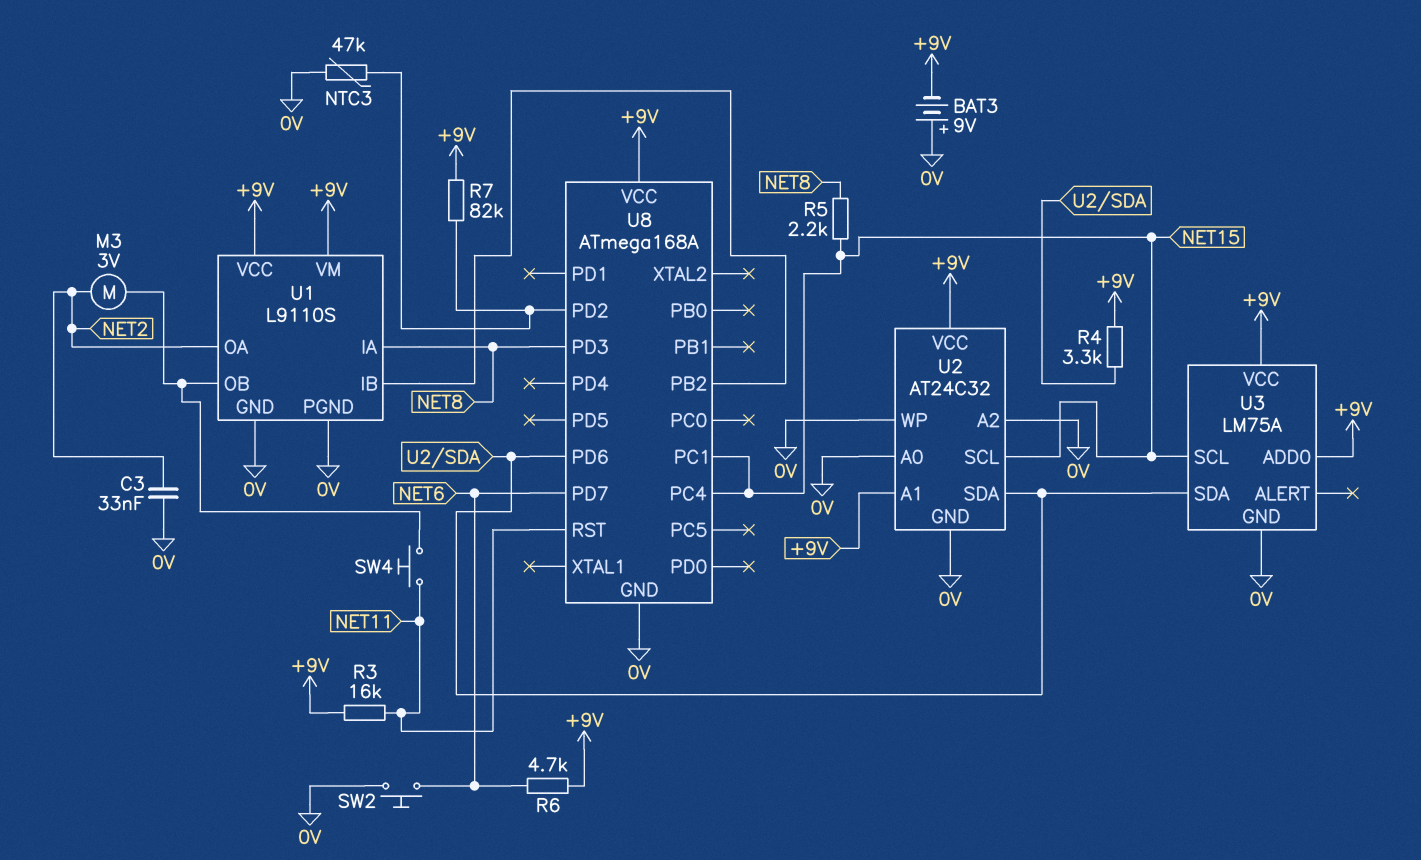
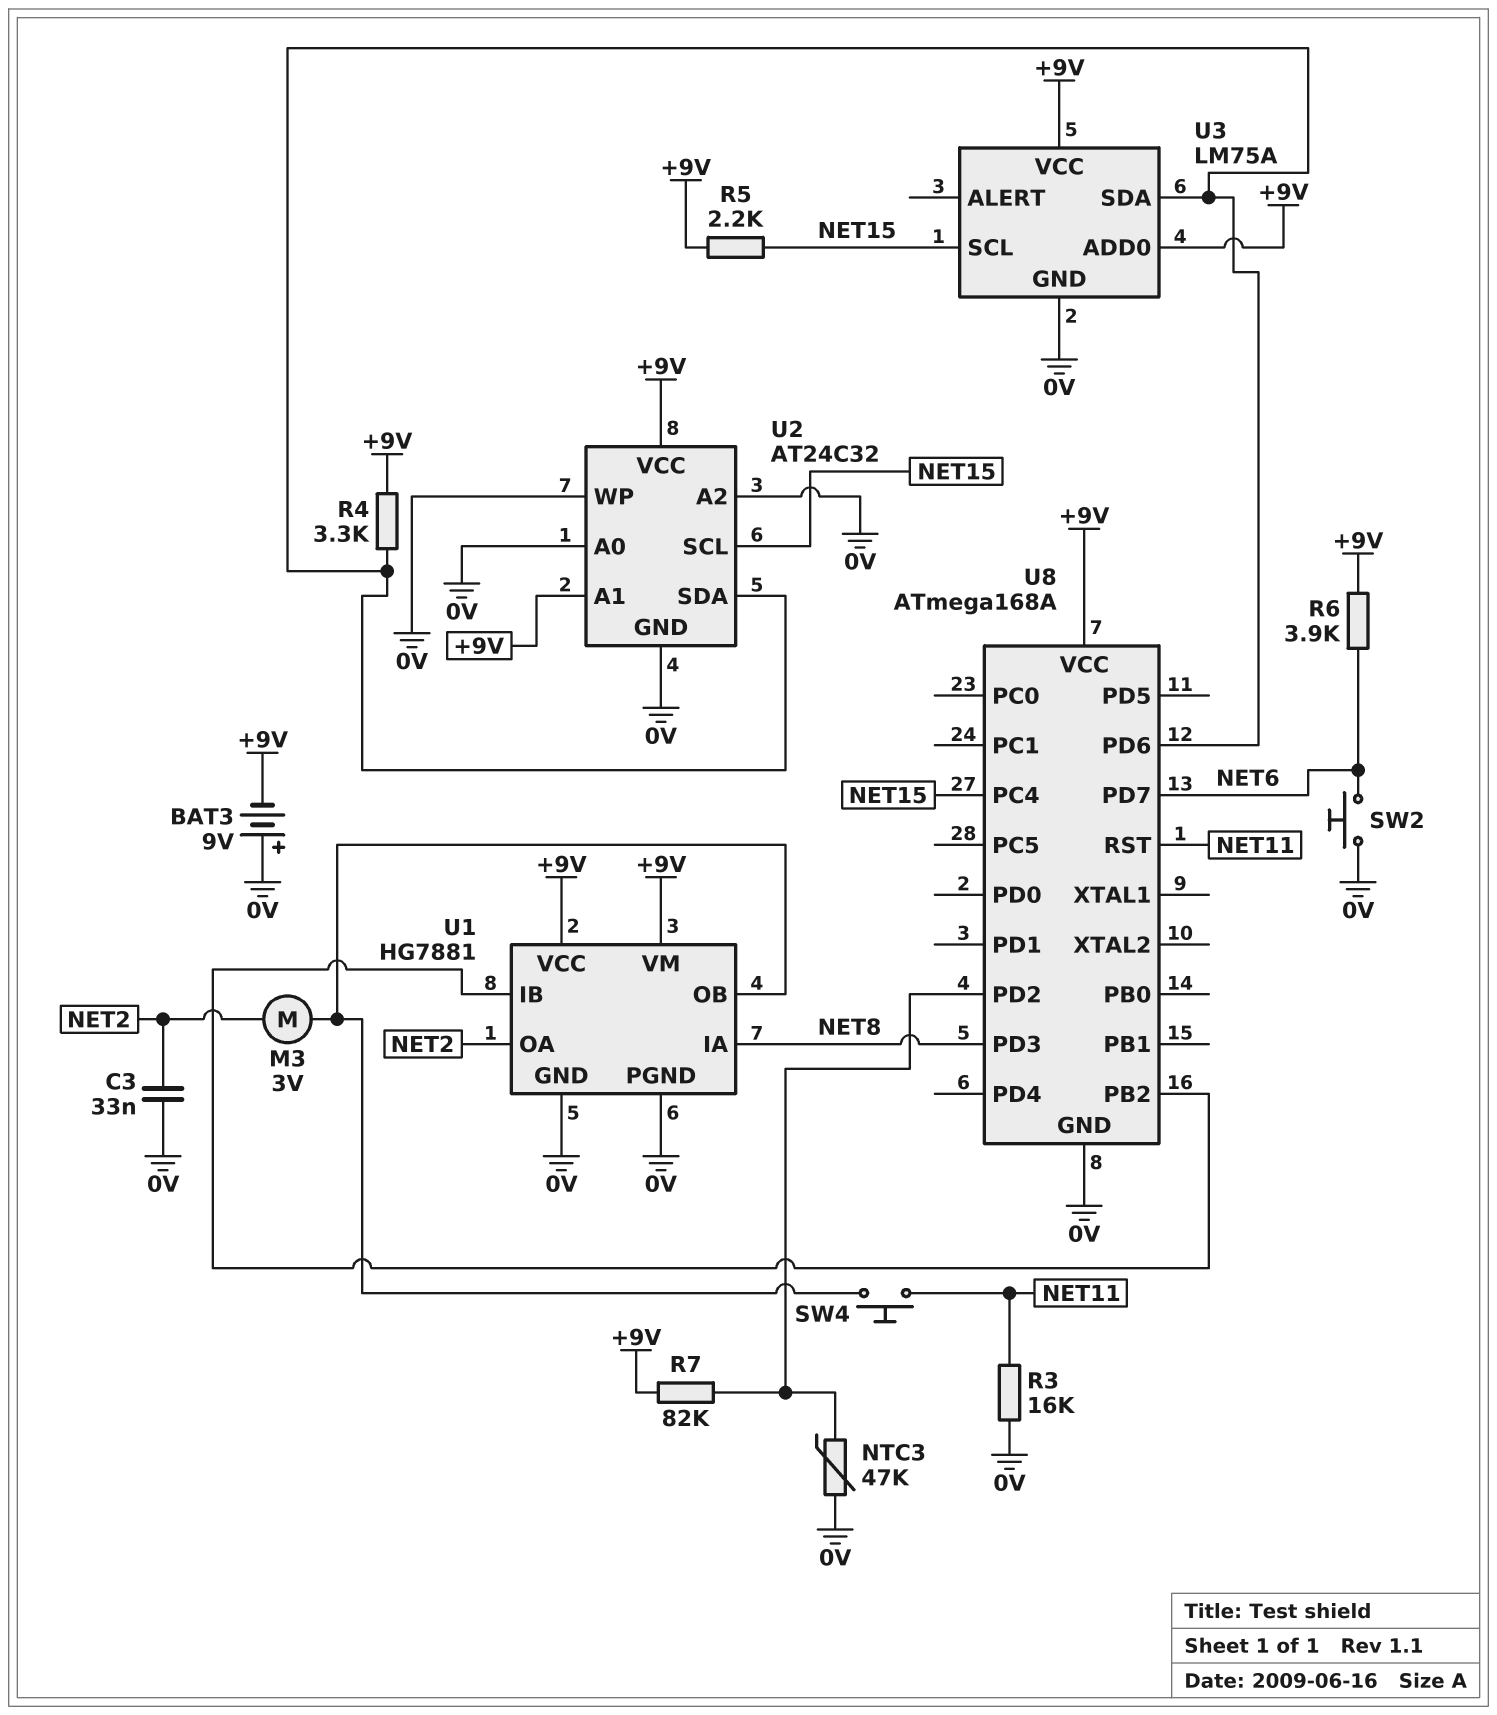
R3: 16k (+9V, NET11) -> 16k (0V, NET11)
R5: 2.2k (NET8, NET15) -> 2.2k (+9V, NET15)
R6: 4.7k (+9V, NET6) -> 3.9k (+9V, NET6)
U1: L9110S -> HG7881
U8 pin PC1: NET15 -> none

